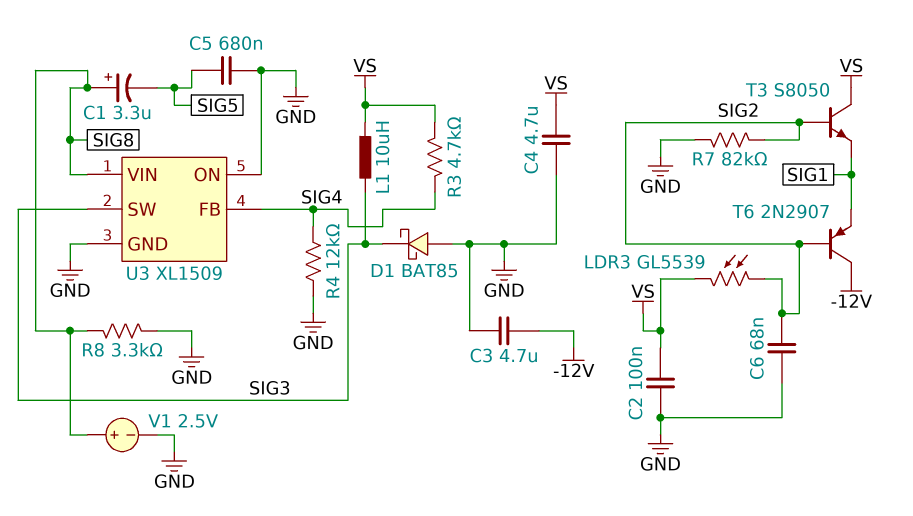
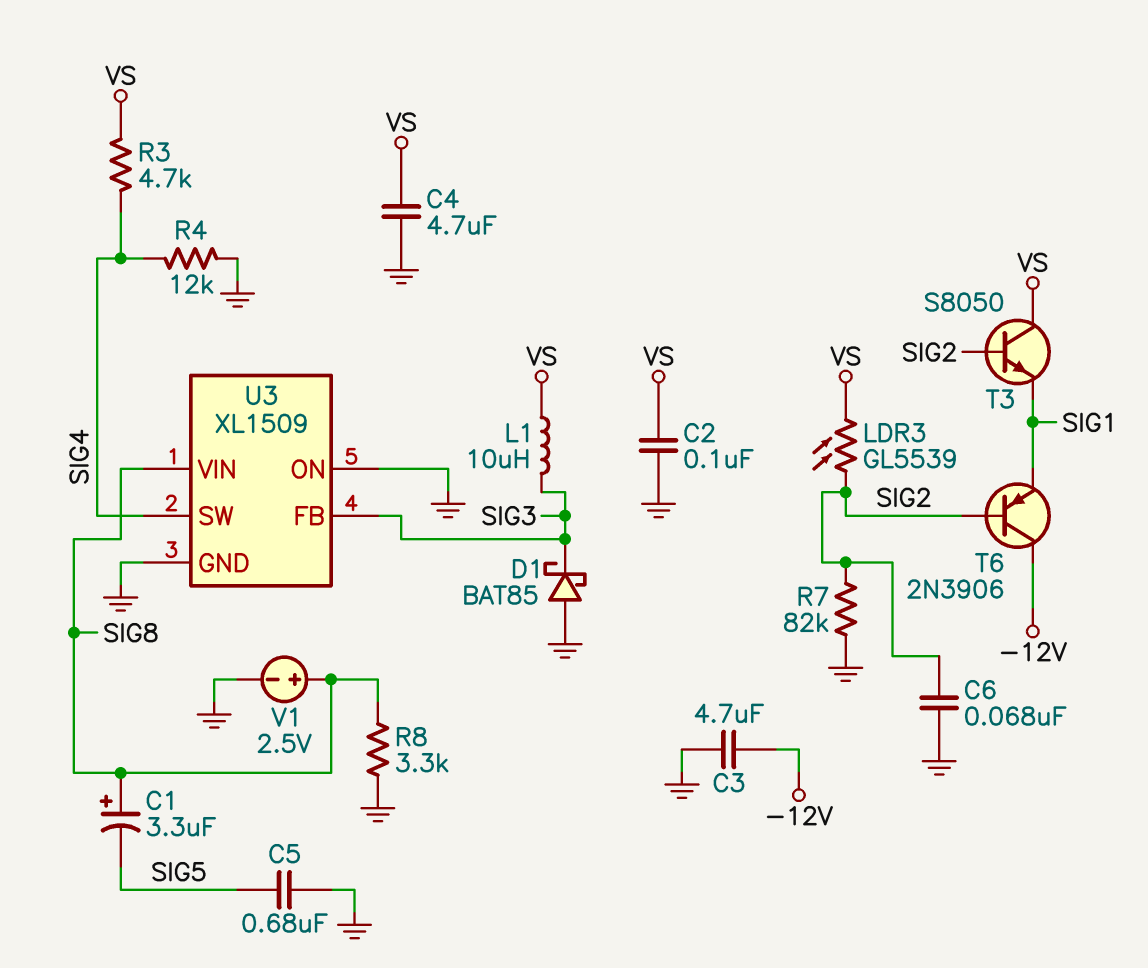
T6: PNP 2N2907 (B SIG2, C -12V, E SIG1) -> PNP 2N3906 (B SIG2, C -12V, E SIG1)
U3 pin FB: SIG4 -> SIG3
U3 pin SW: SIG3 -> SIG4

